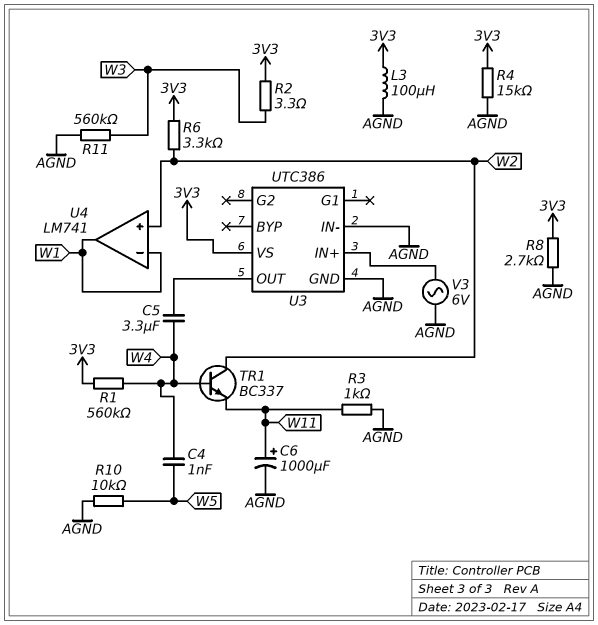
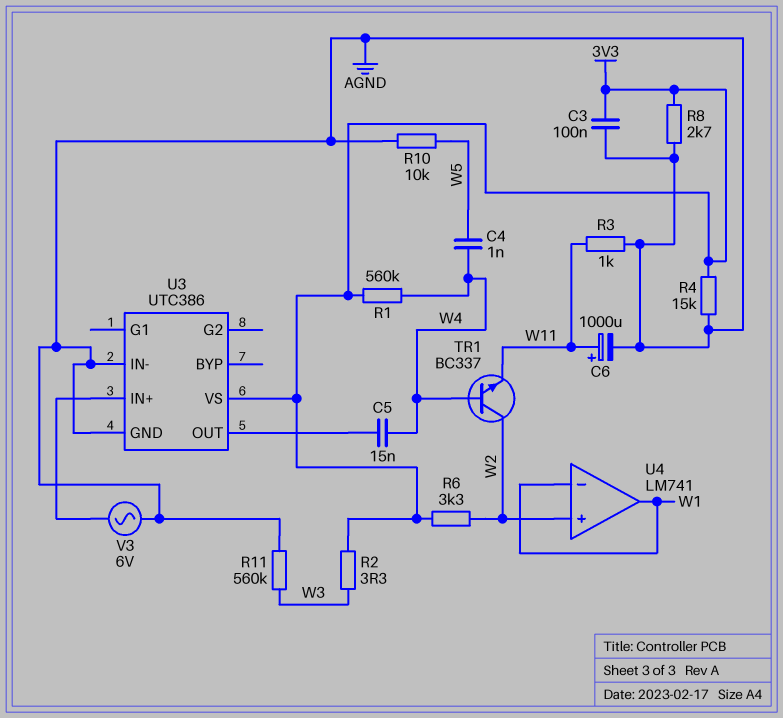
C3: none -> 100nF (3V3, AGND)
C5: 3.3uF (U3/OUT, W4) -> 15nF (U3/OUT, W4)
L3: 100uH (3V3, AGND) -> none

